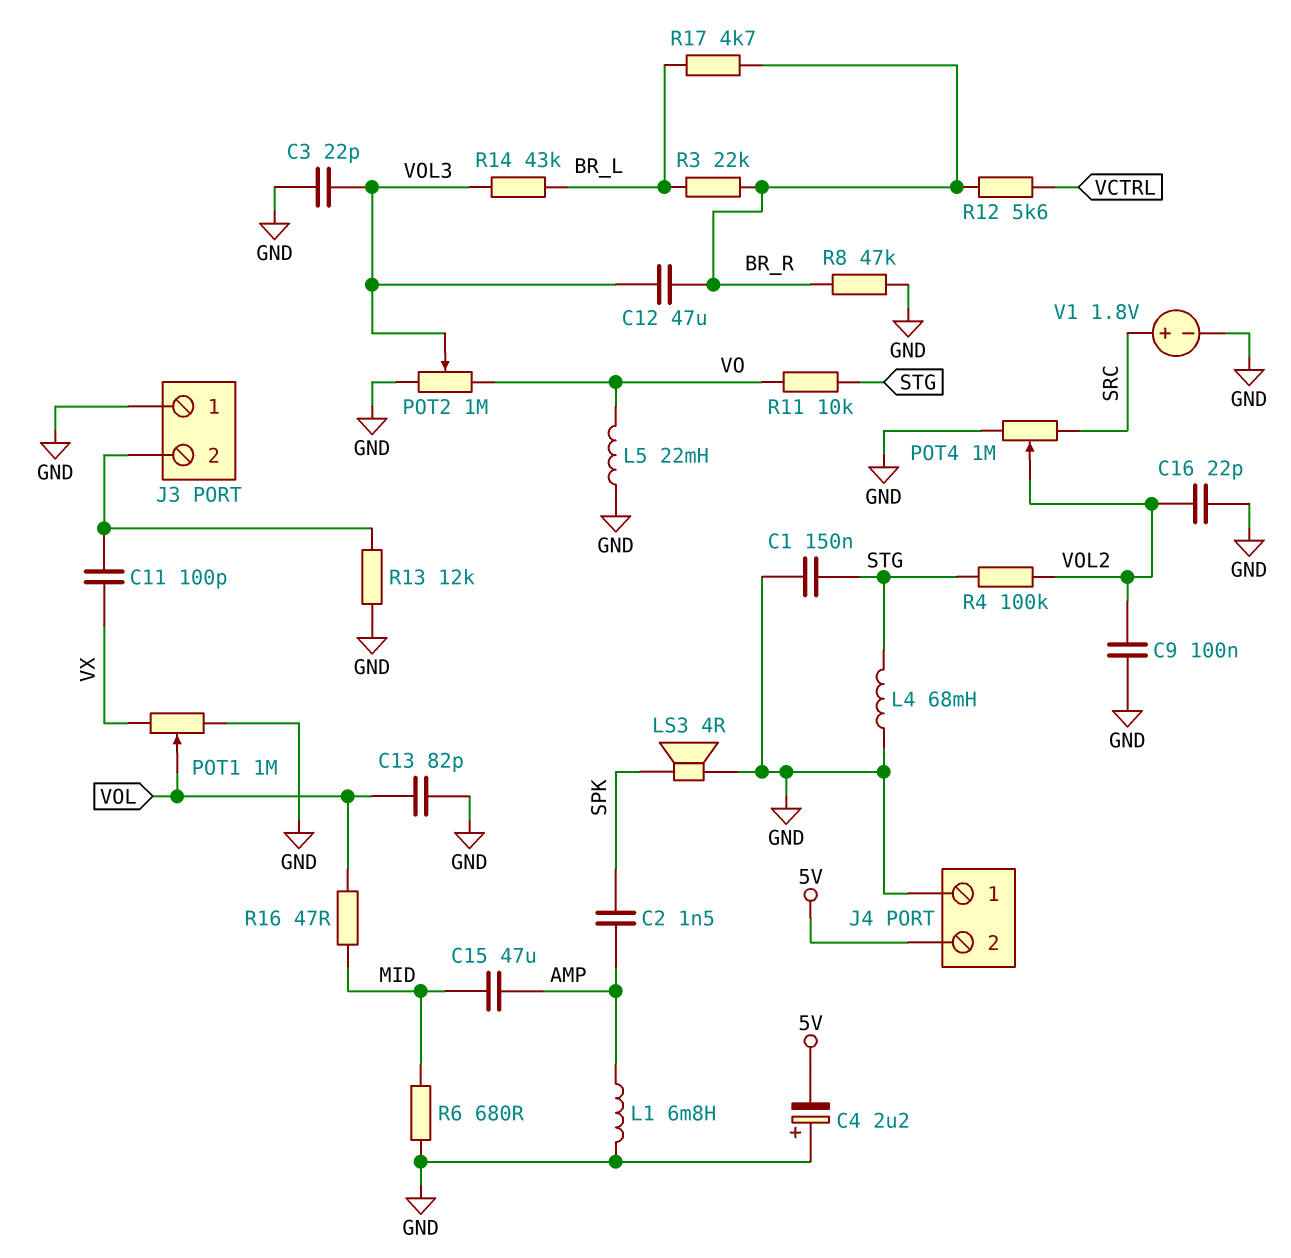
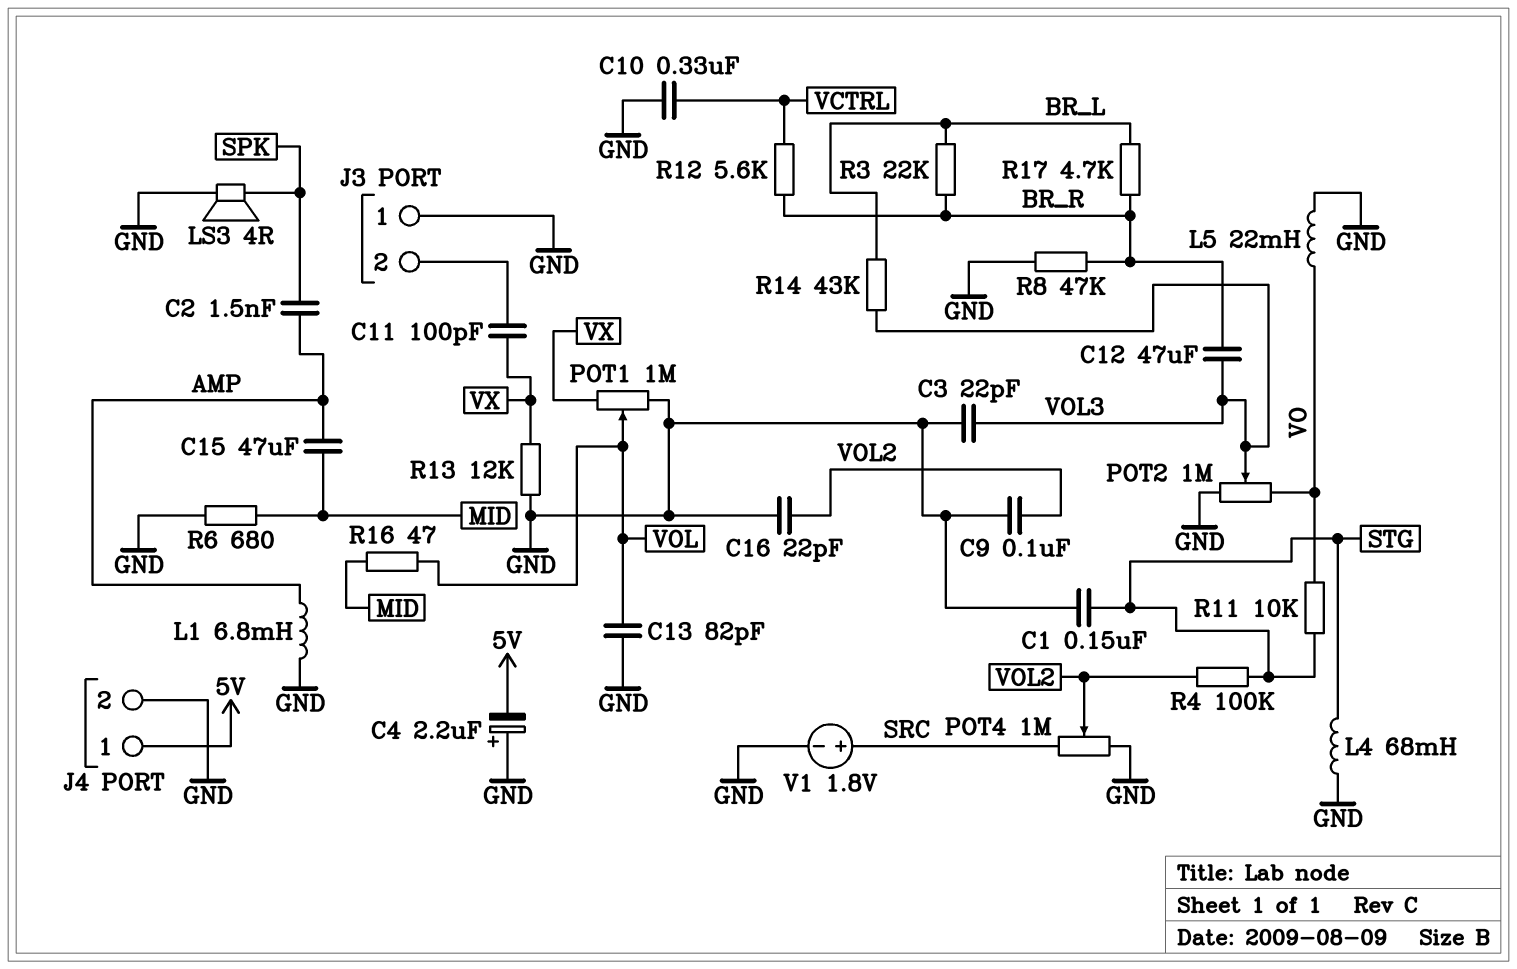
C10: none -> 330nF (GND, VCTRL)
J4 pin 1: GND -> 5V
J4 pin 2: 5V -> GND
R13: 12k (GND, J3/2) -> 12k (GND, VX)

